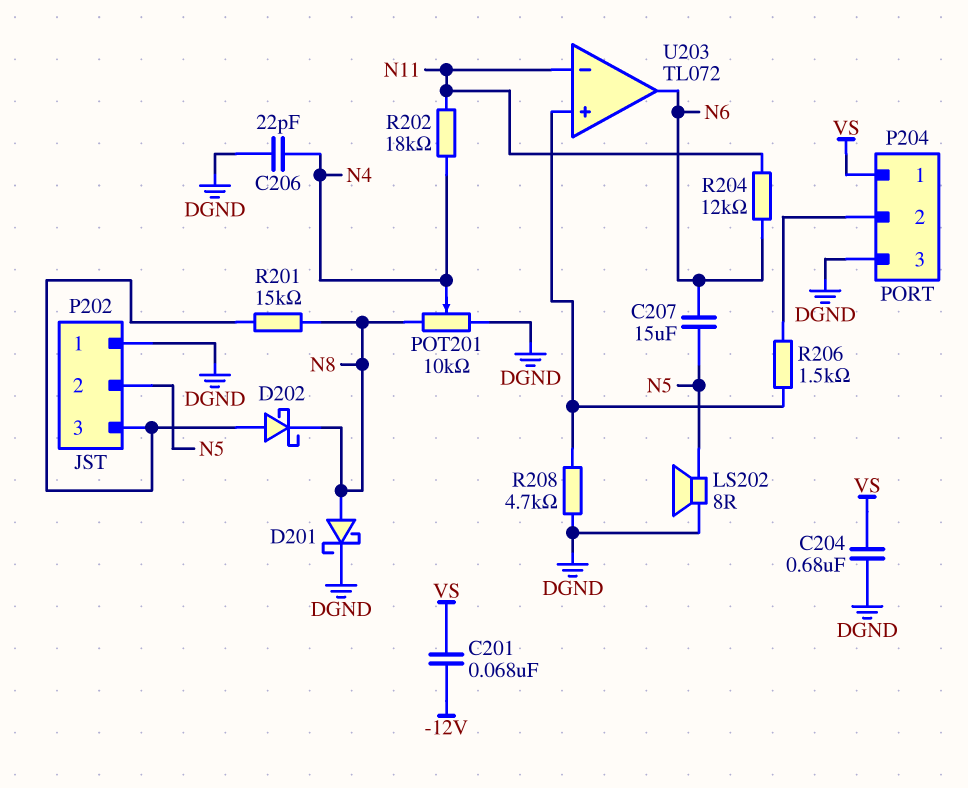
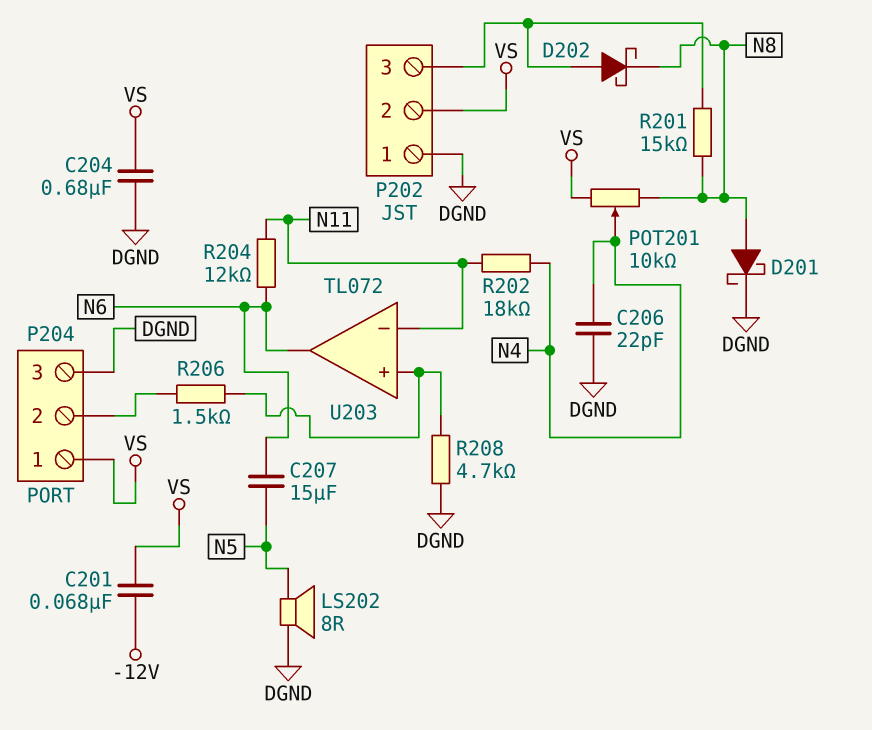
P202 pin 2: N5 -> VS
POT201: 10k (DGND, N8, wiper N4) -> 10k (N8, VS, wiper N4)

